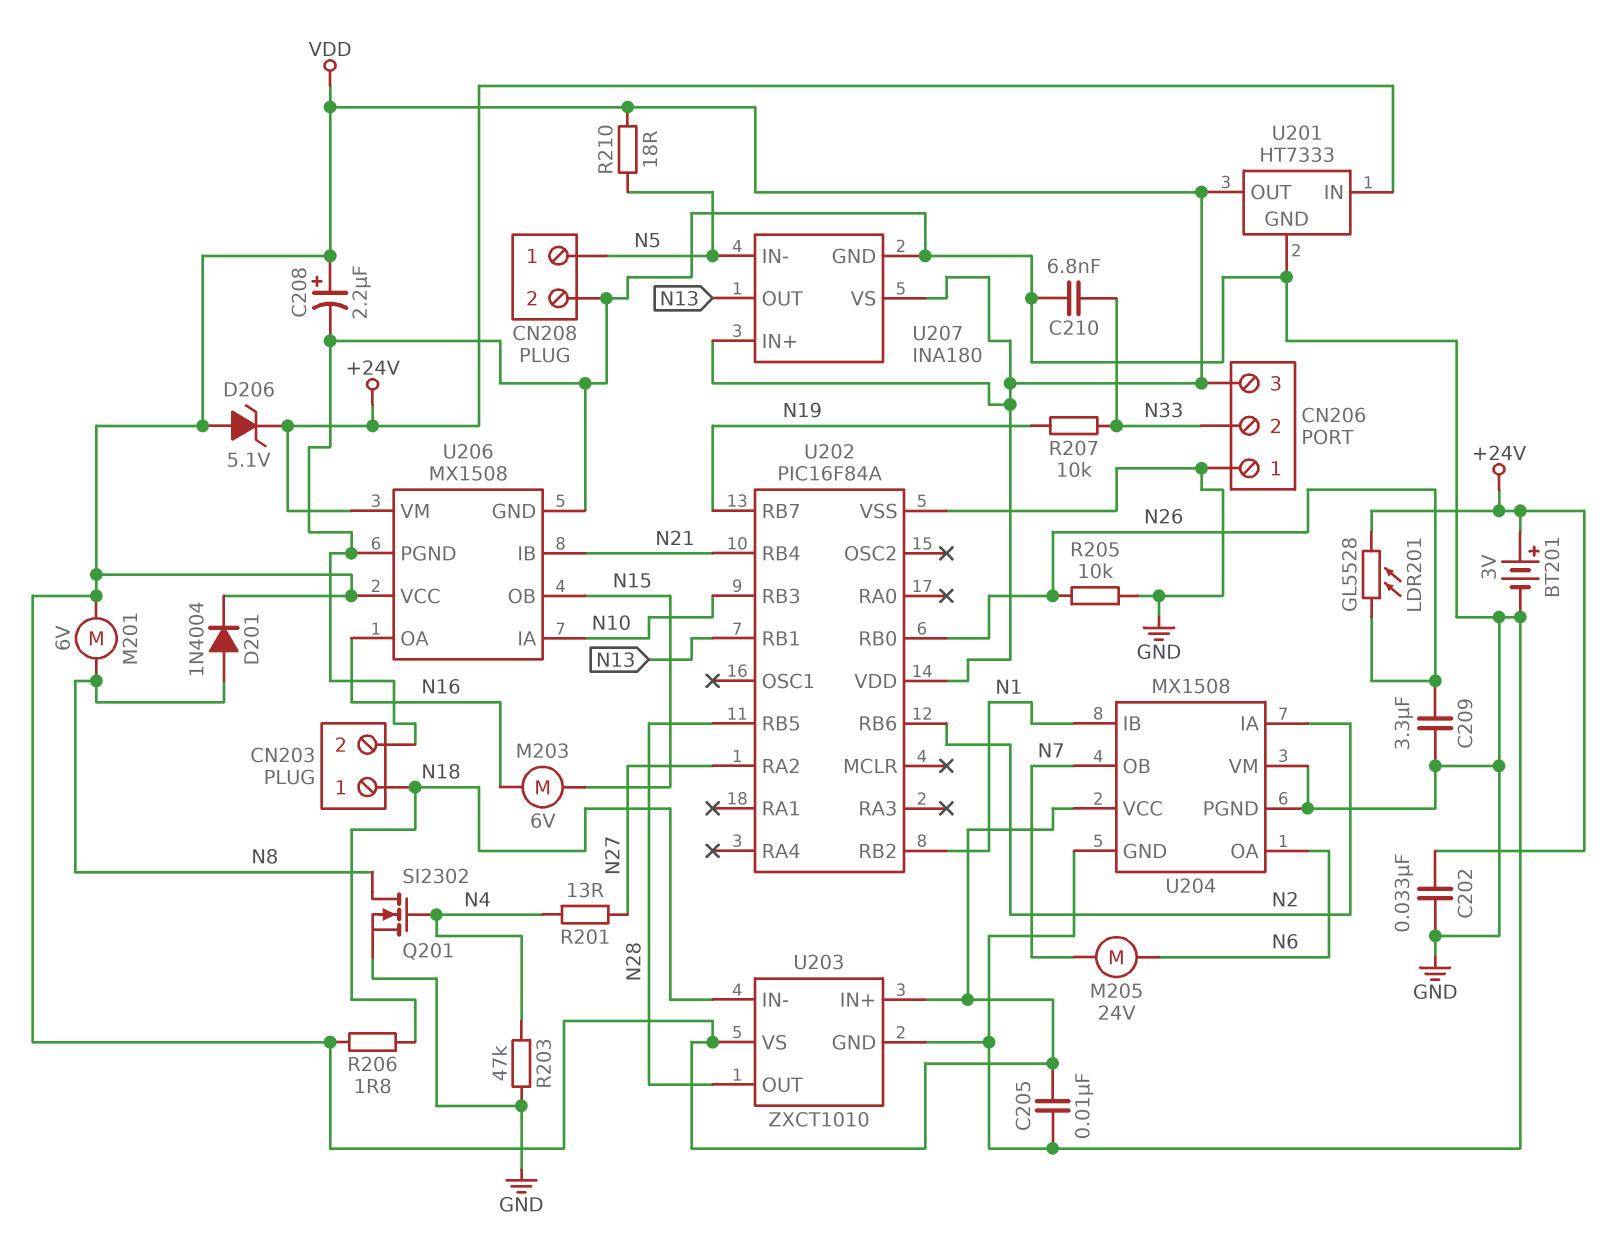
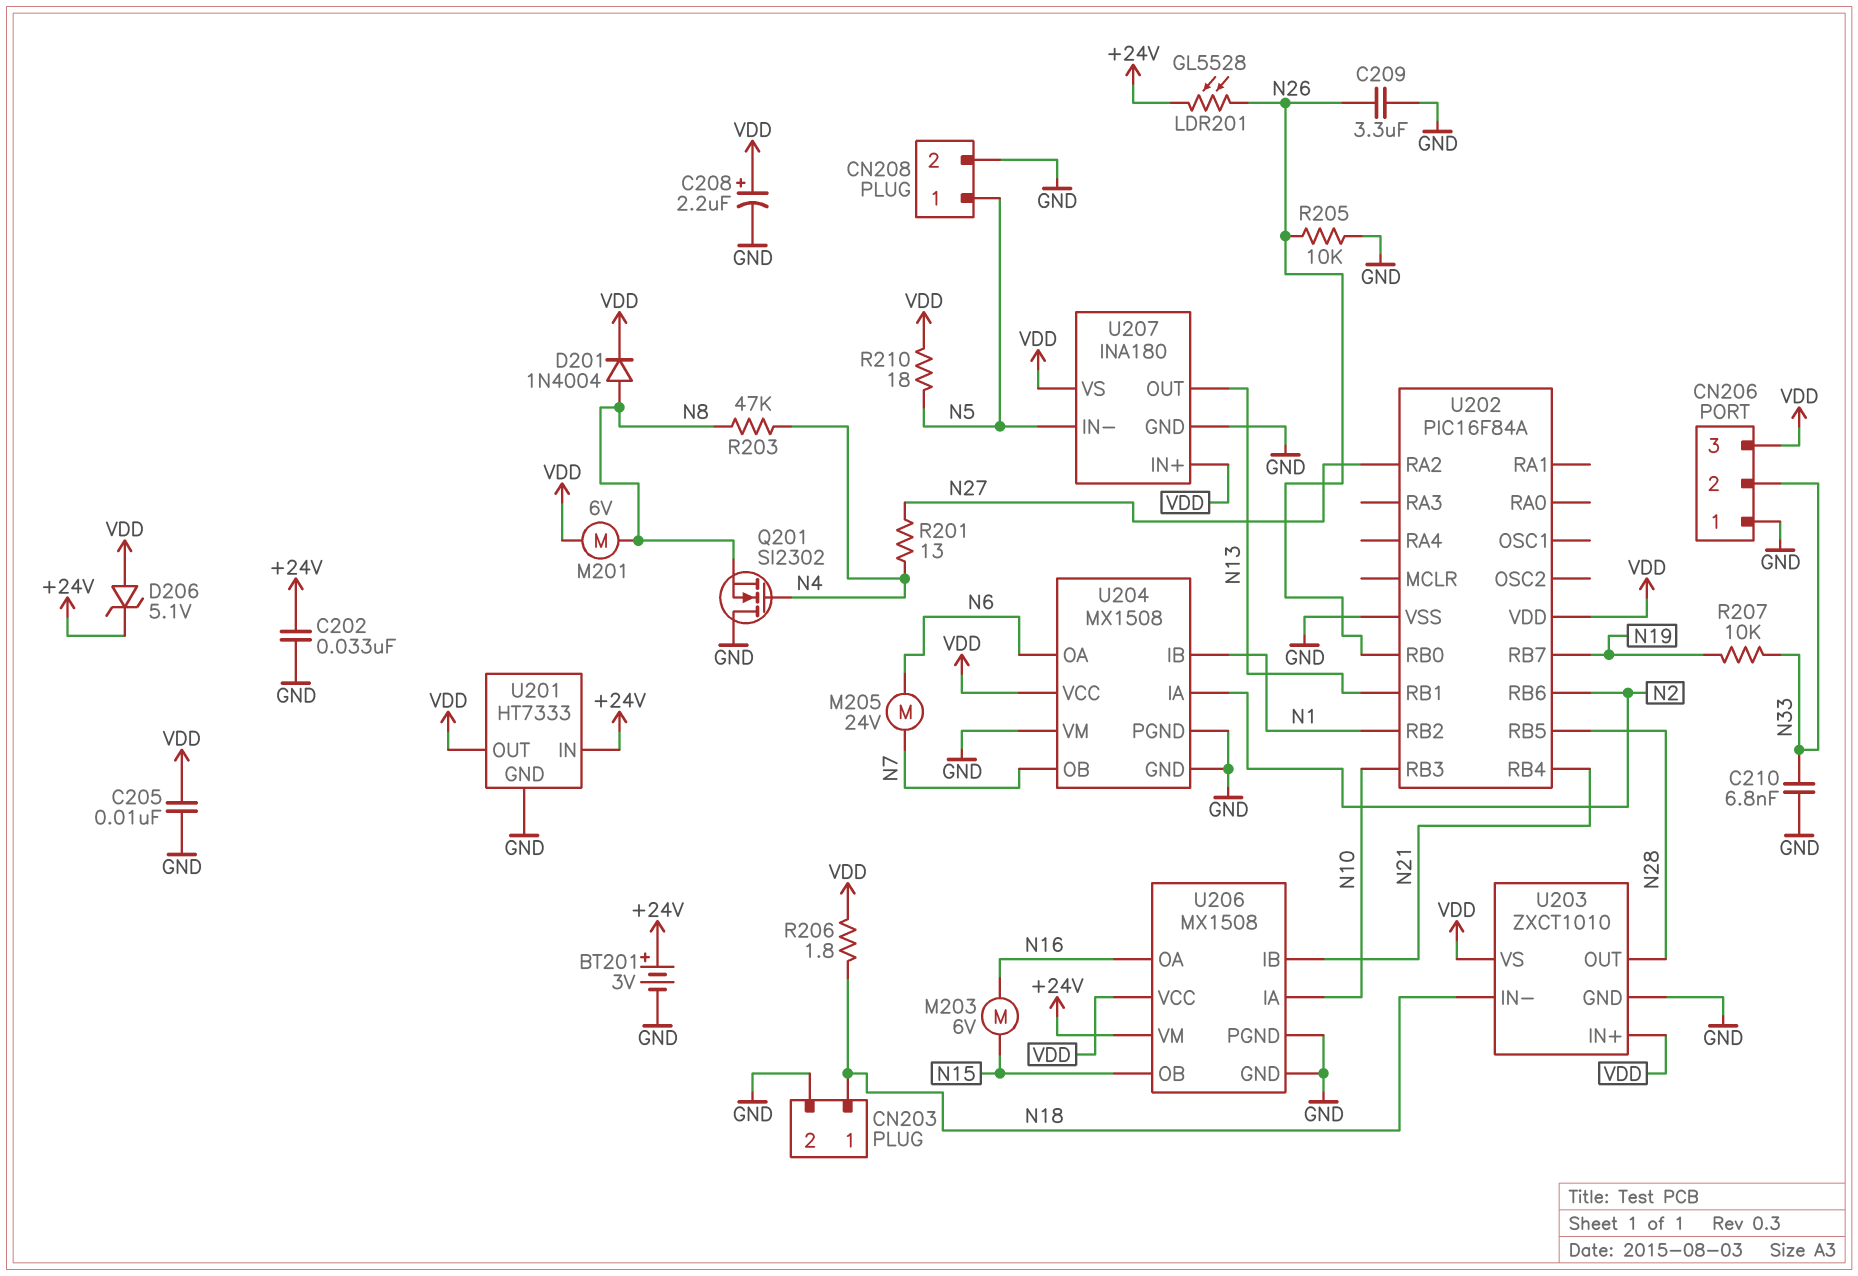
Q201: NMOS SI2302 (G N4, D N8, S GND) -> NMOS SI2302 (G N4, D GND, S N8)
R203: 47k (GND, N4) -> 47k (N4, N8)

